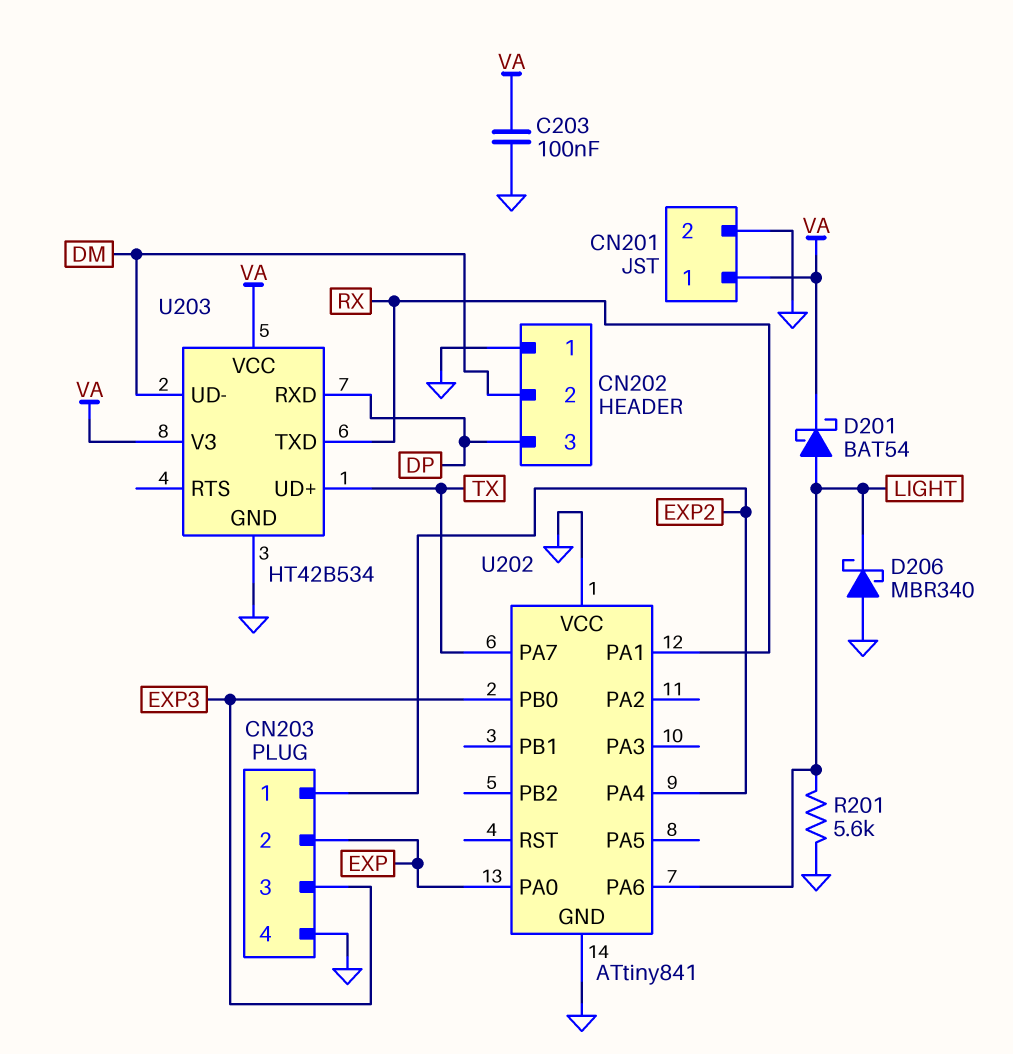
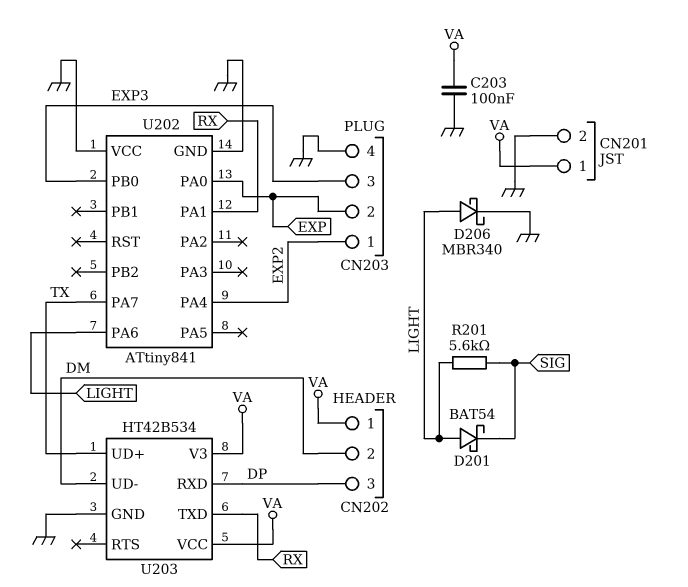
CN202 pin 1: GND -> VA
D201: schottky BAT54 (A LIGHT, K VA) -> schottky BAT54 (A LIGHT, K SIG)
D206: schottky MBR340 (A GND, K LIGHT) -> schottky MBR340 (A LIGHT, K GND)
R201: 5.6k (GND, LIGHT) -> 5.6k (LIGHT, SIG)

